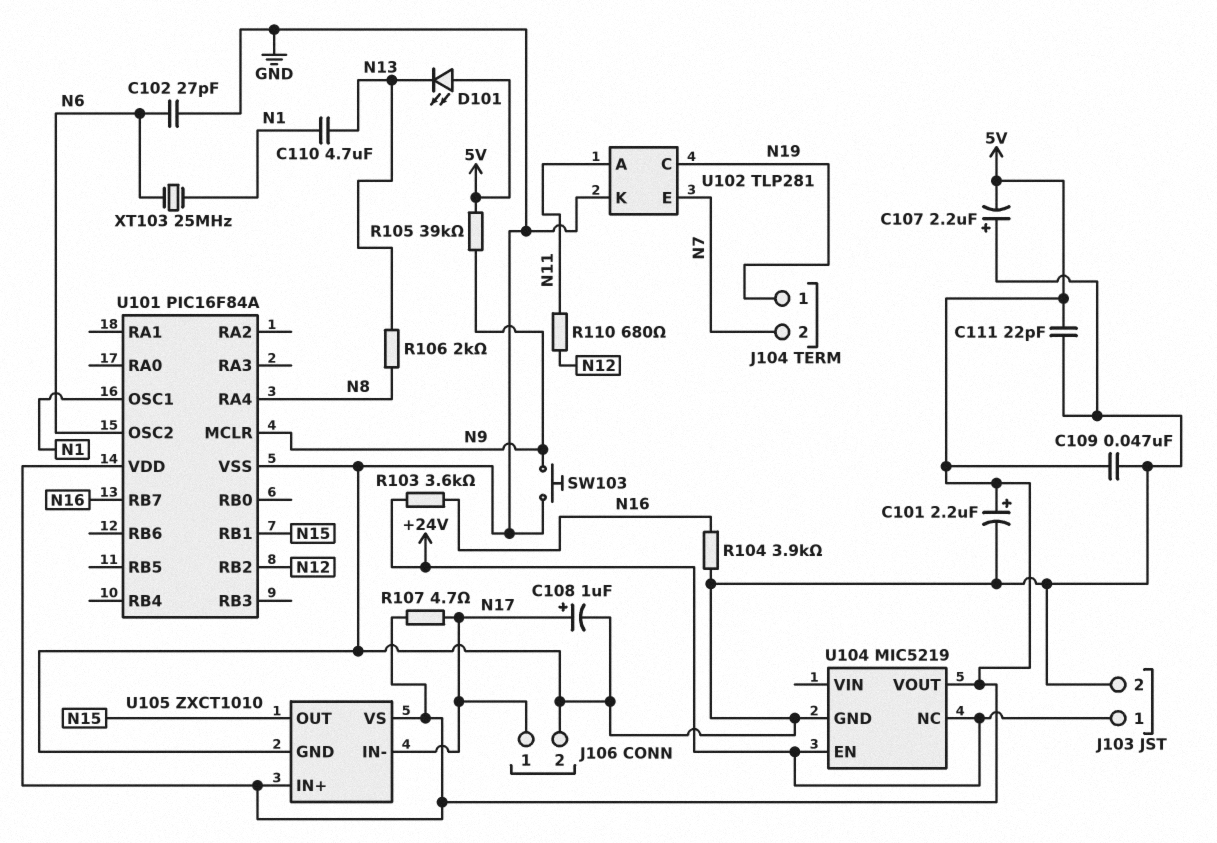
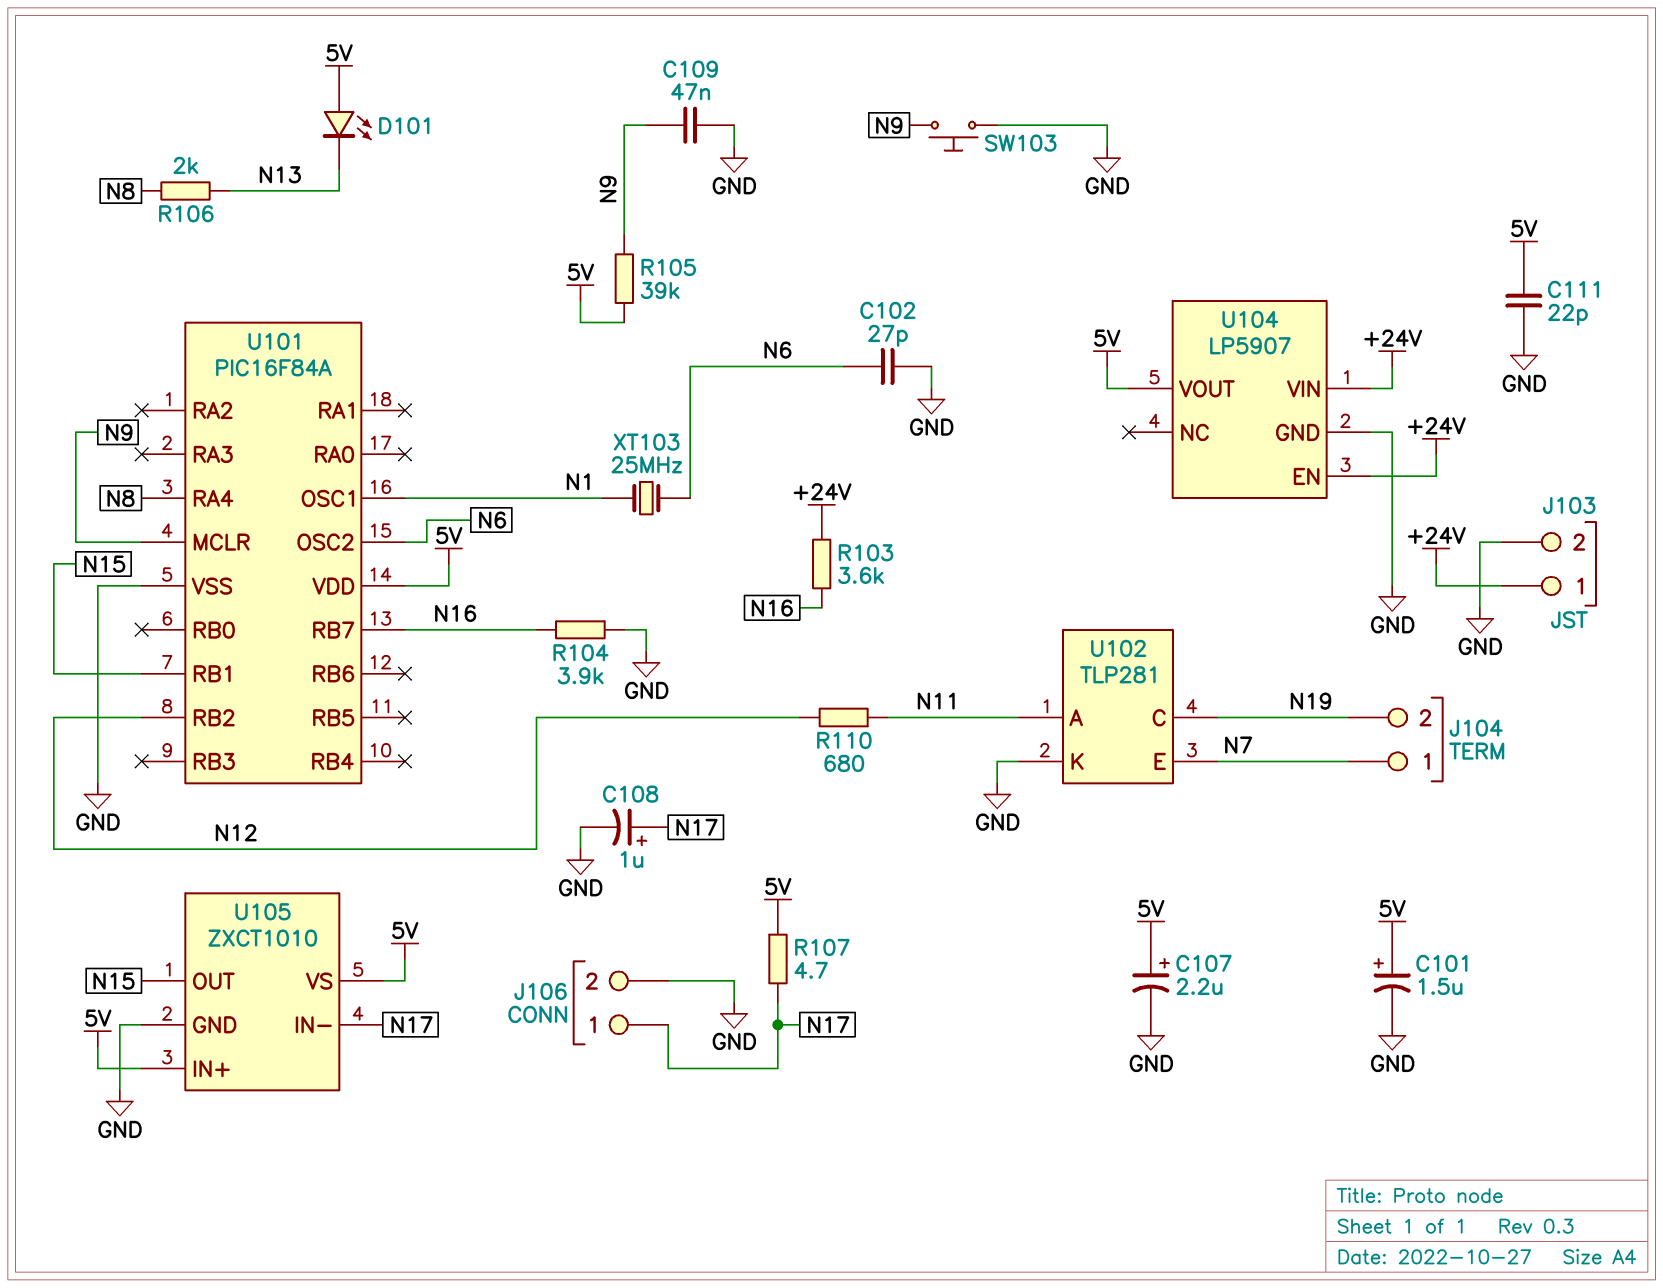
C101: 2.2uF (plus 5V, minus GND) -> 1.5uF (plus 5V, minus GND)
C107: 2.2uF (plus GND, minus 5V) -> 2.2uF (plus 5V, minus GND)
C109: 47nF (5V, GND) -> 47nF (GND, N9)
C110: 4.7uF (N1, N13) -> none
J104 pin 1: N19 -> N7
J104 pin 2: N7 -> N19
U104: MIC5219 -> LP5907
U104 pin NC: +24V -> none
U104 pin VIN: none -> +24V

